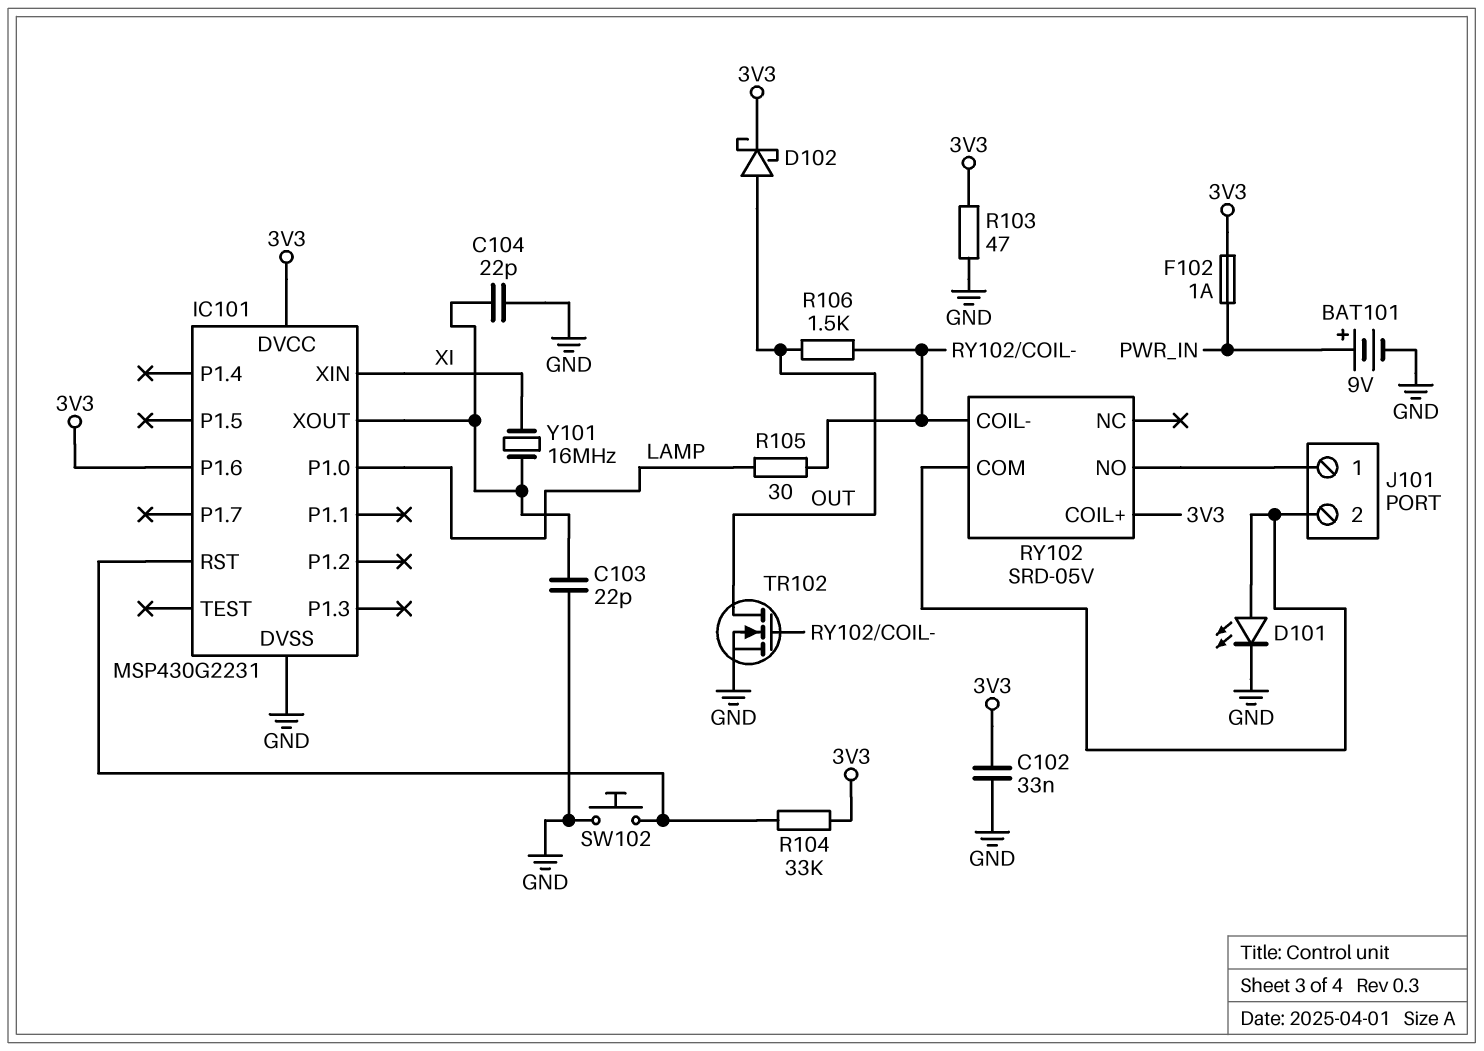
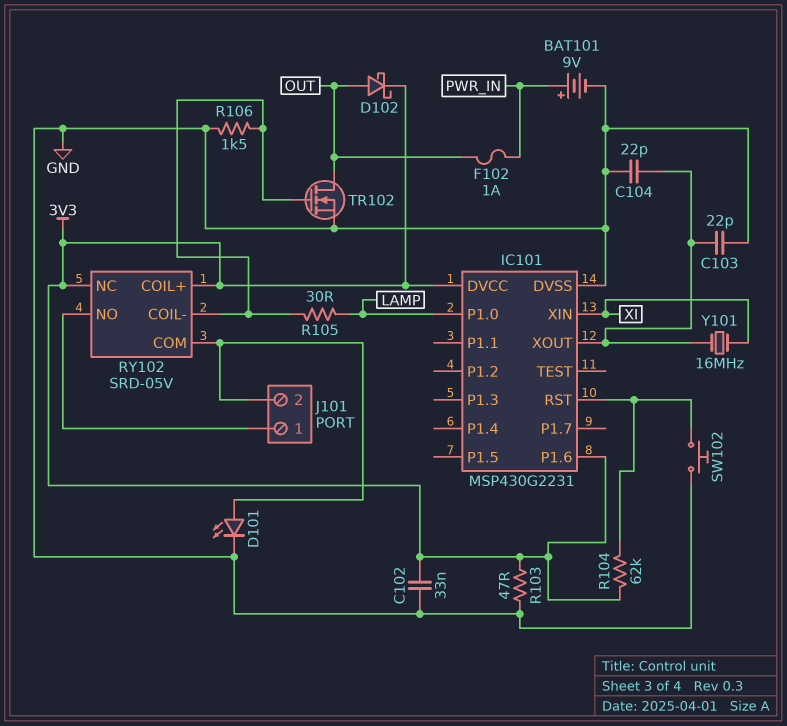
F102: 1A (3V3, PWR_IN) -> 1A (OUT, PWR_IN)
R104: 33k (3V3, IC101/RST) -> 62k (3V3, IC101/RST)
R106: 1.5k (OUT, RY102/COIL-) -> 1.5k (GND, RY102/COIL-)
RY102 pin NC: none -> 3V3

